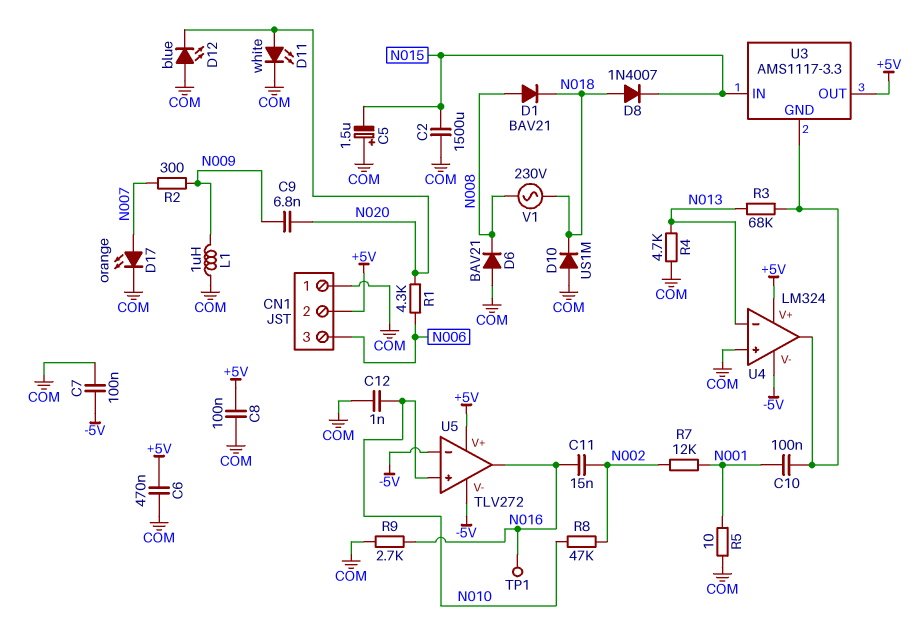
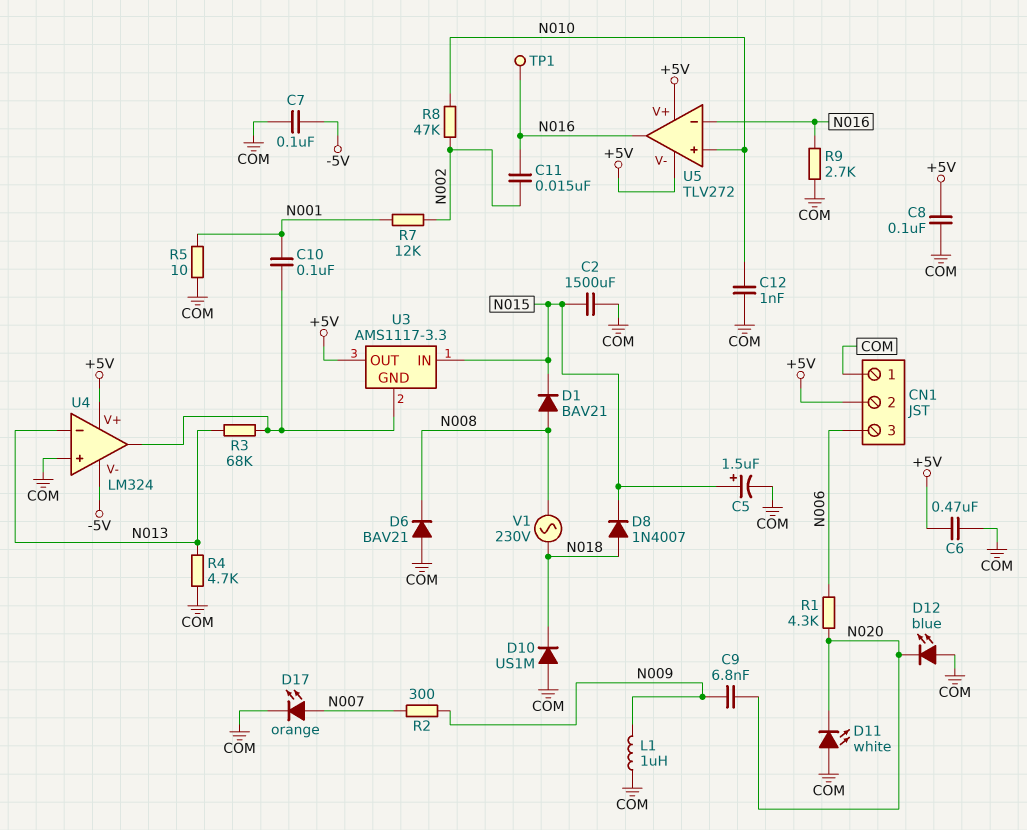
C5: 1.5uF (plus COM, minus N015) -> 1.5uF (plus N015, minus COM)
D1: diode BAV21 (A N008, K N018) -> diode BAV21 (A N008, K N015)
D11: LED white (A N020, K COM) -> LED white (A COM, K N020)
U5 pin V-: -5V -> +5V
U5 pin in-: -5V -> N016

